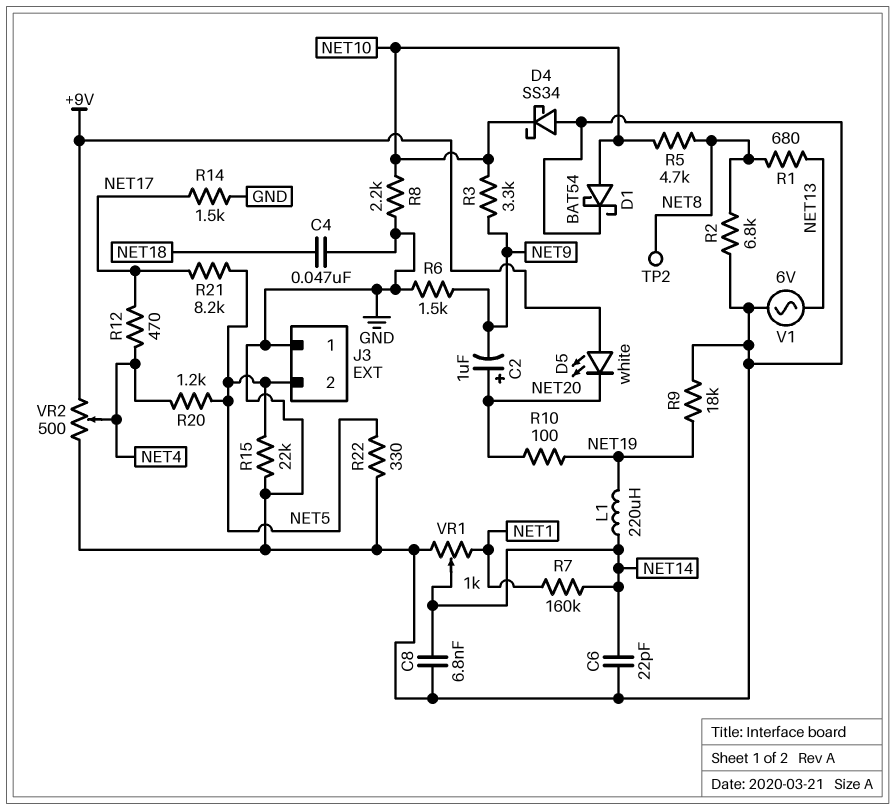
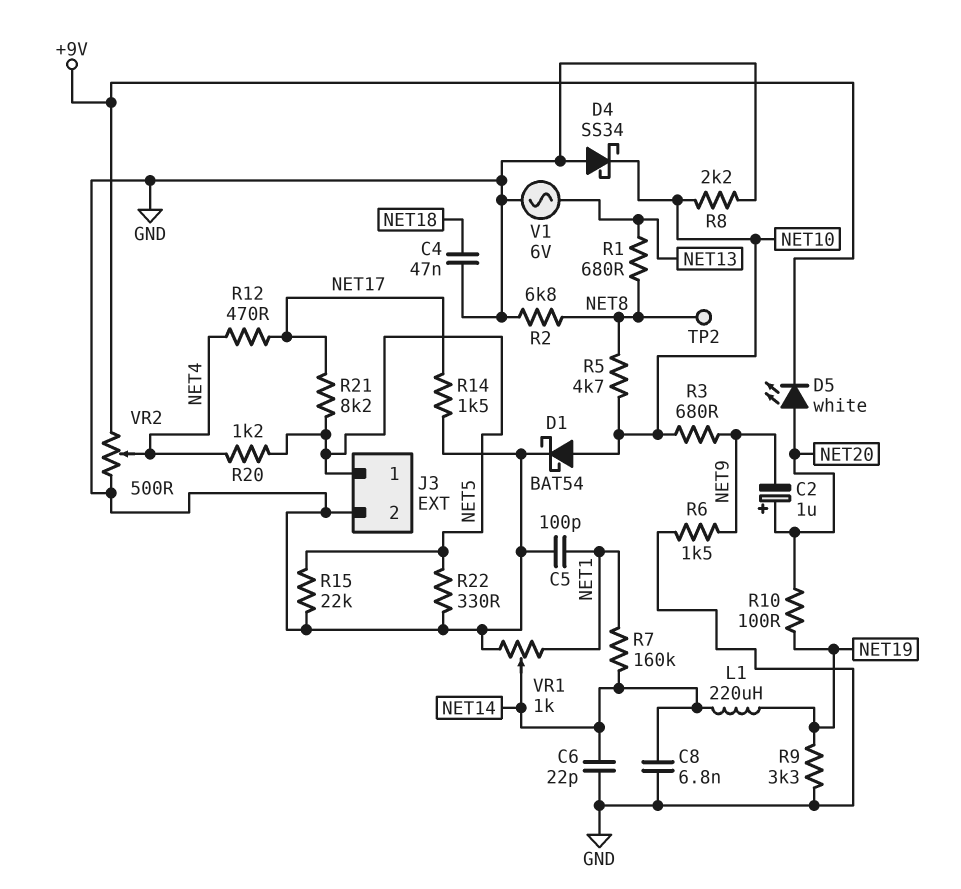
C5: none -> 100pF (GND, NET1)
D5: LED white (A +9V, K NET20) -> LED white (A NET20, K +9V)
J3 pin 1: GND -> NET5
J3 pin 2: NET5 -> GND
R3: 3.3k (NET9, NET10) -> 680 (NET9, NET10)
R9: 18k (GND, NET19) -> 3.3k (GND, NET19)

